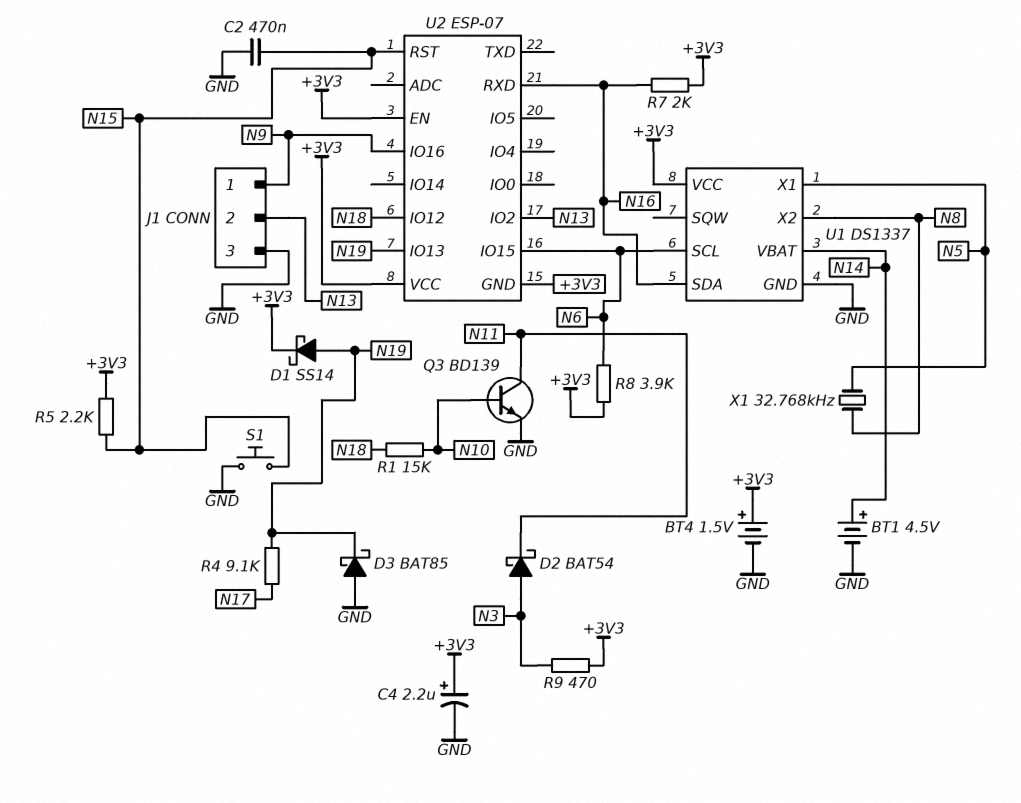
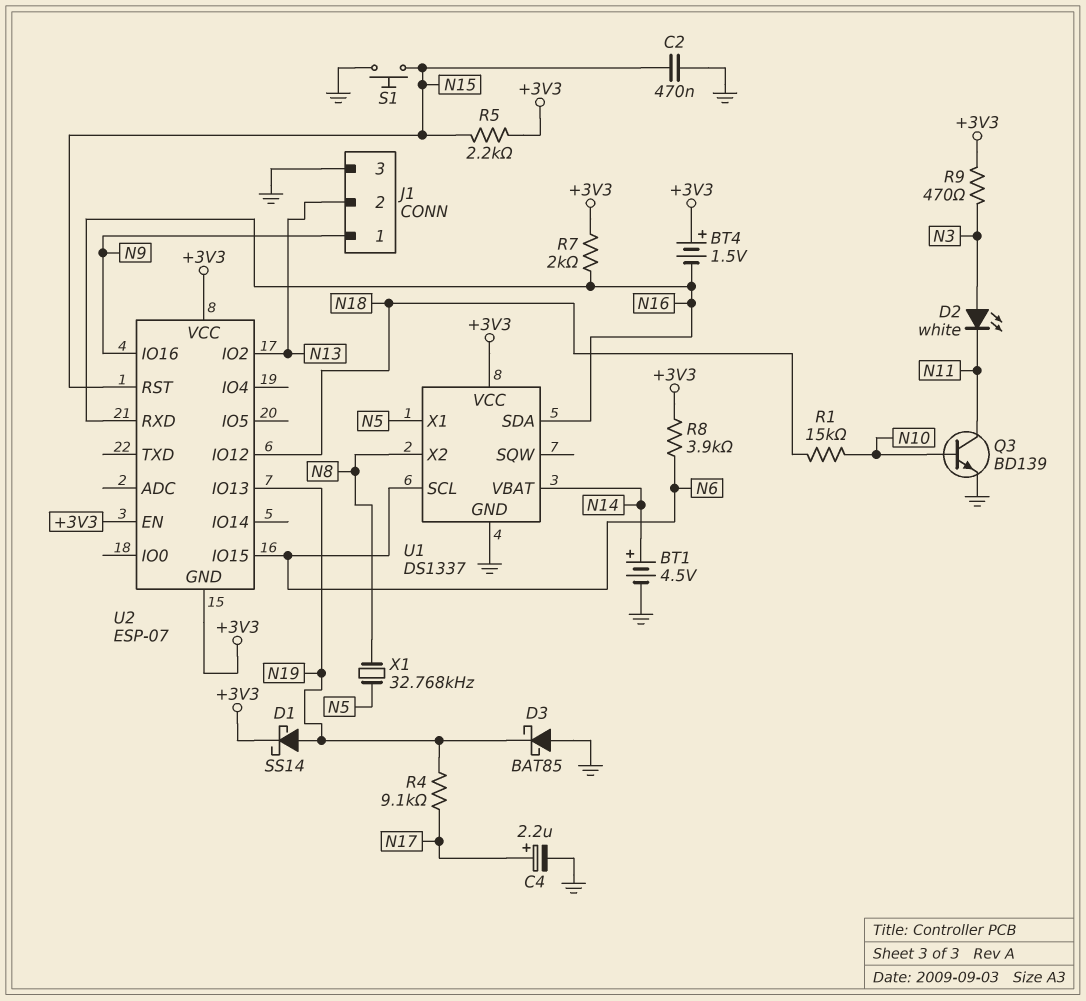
BT4: 1.5V (plus +3V3, minus GND) -> 1.5V (plus +3V3, minus N16)
C4: 2.2uF (plus +3V3, minus GND) -> 2.2uF (plus N17, minus GND)
D2: schottky BAT54 (A N3, K N11) -> LED white (A N3, K N11)

